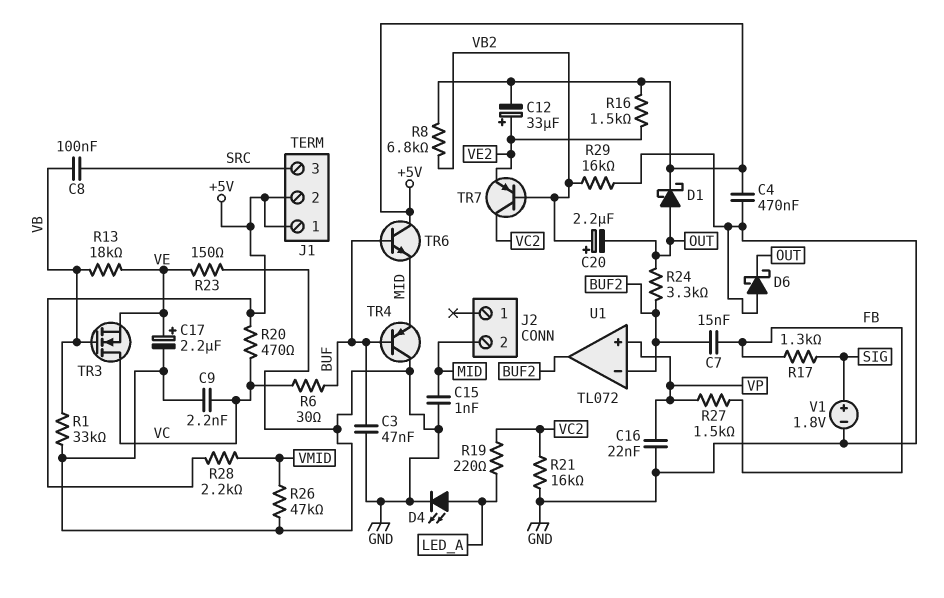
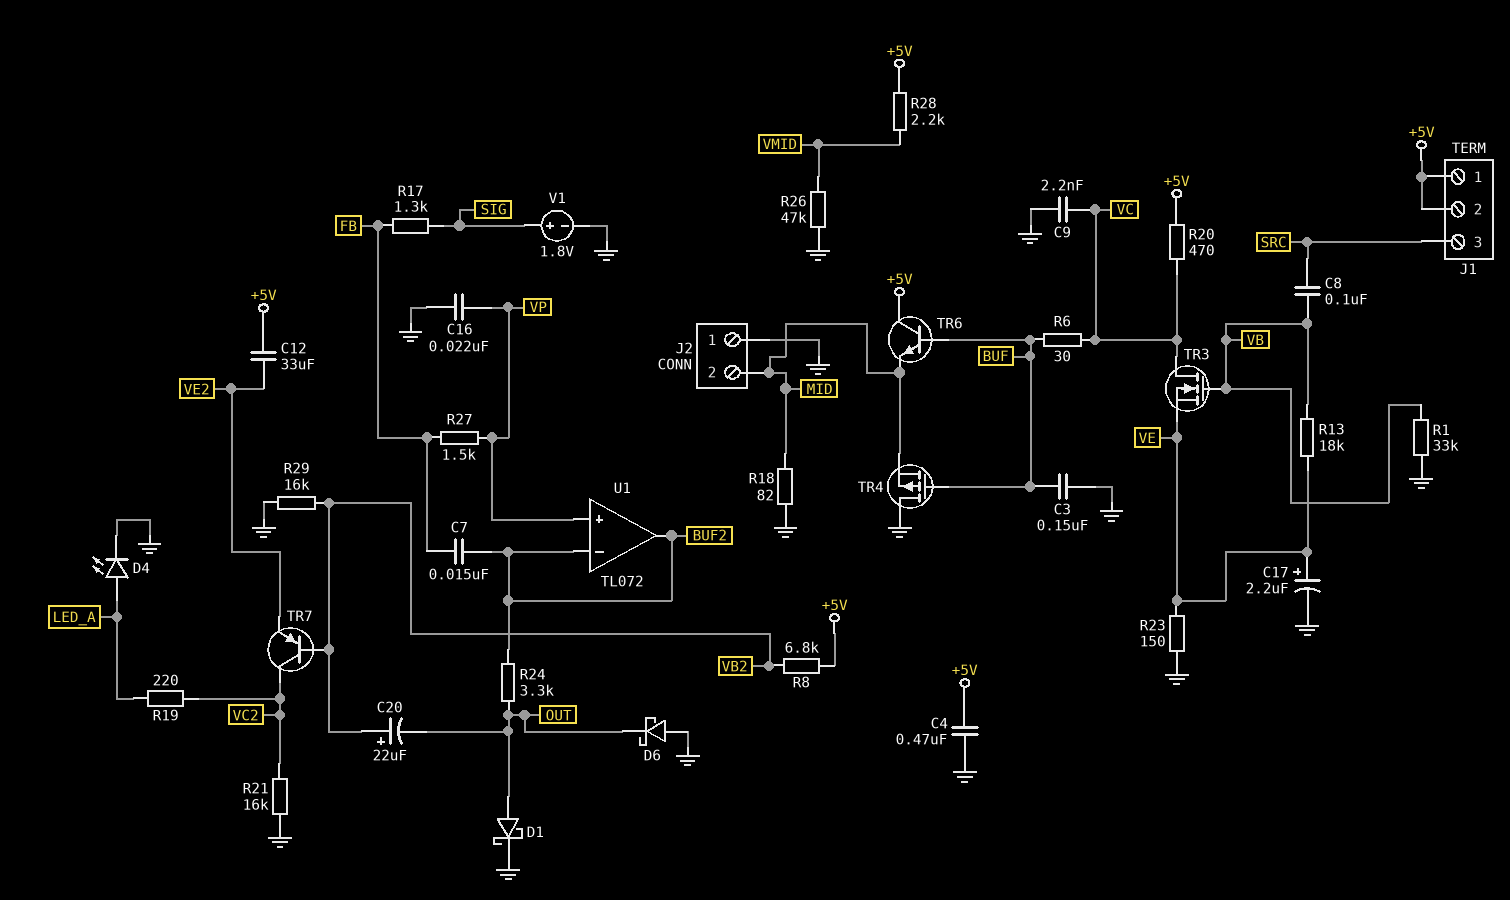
C3: 47nF (BUF, GND) -> 150nF (BUF, GND)
C12: 33uF (plus VE2, minus +5V) -> 33uF (+5V, VE2)
C15: 1nF (GND, MID) -> none
C20: 2.2uF (plus VB2, minus OUT) -> 22uF (plus VB2, minus OUT)
D1: schottky (A OUT, K +5V) -> schottky (A OUT, K GND)
J2 pin 1: none -> GND
R16: 1.5k (+5V, VE2) -> none
R18: none -> 82 (GND, MID)
TR4: PNP (B BUF, C GND, E MID) -> PMOS (G BUF, D GND, S MID)

